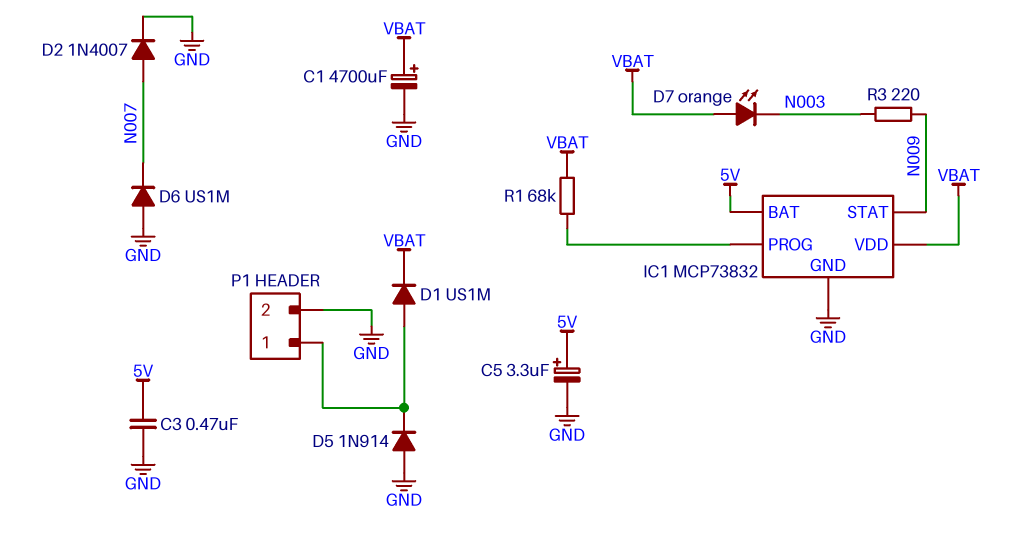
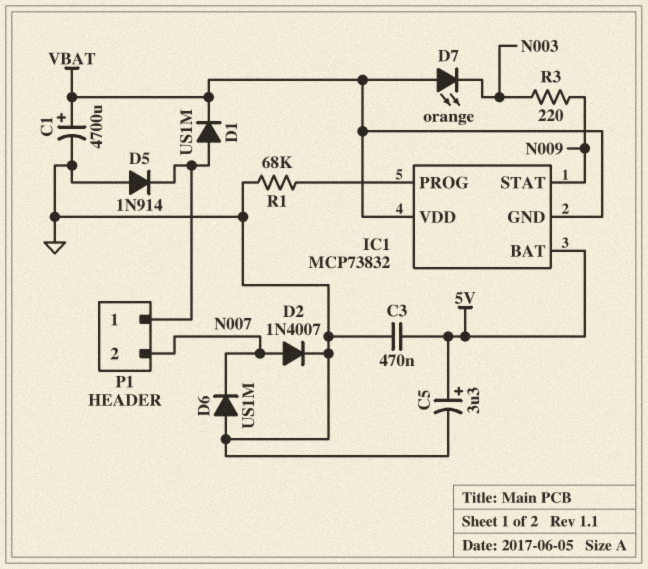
IC1 pin GND: GND -> VBAT
P1 pin 2: GND -> N007
R1: 68k (IC1/PROG, VBAT) -> 68k (GND, IC1/PROG)

